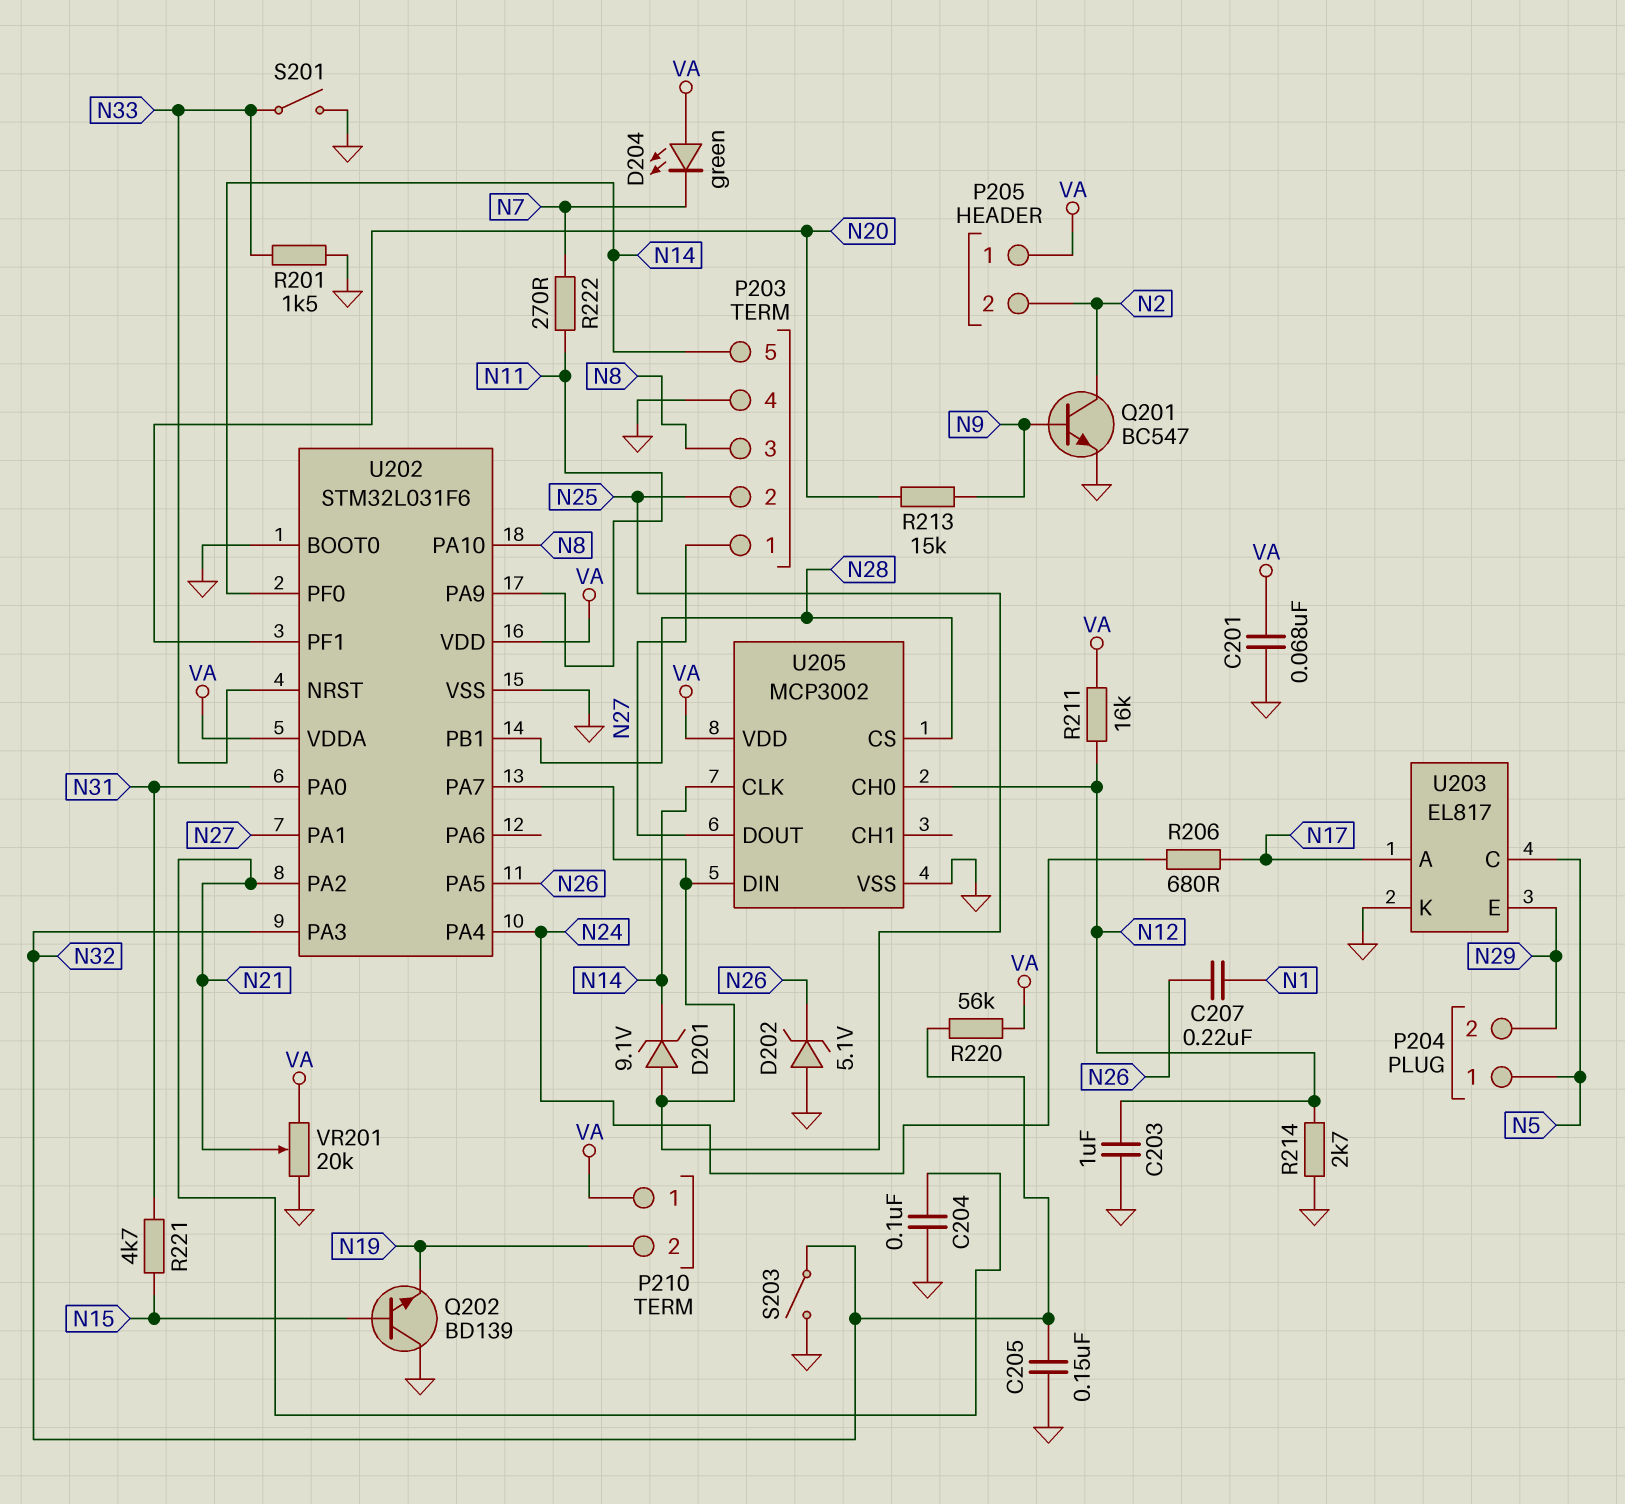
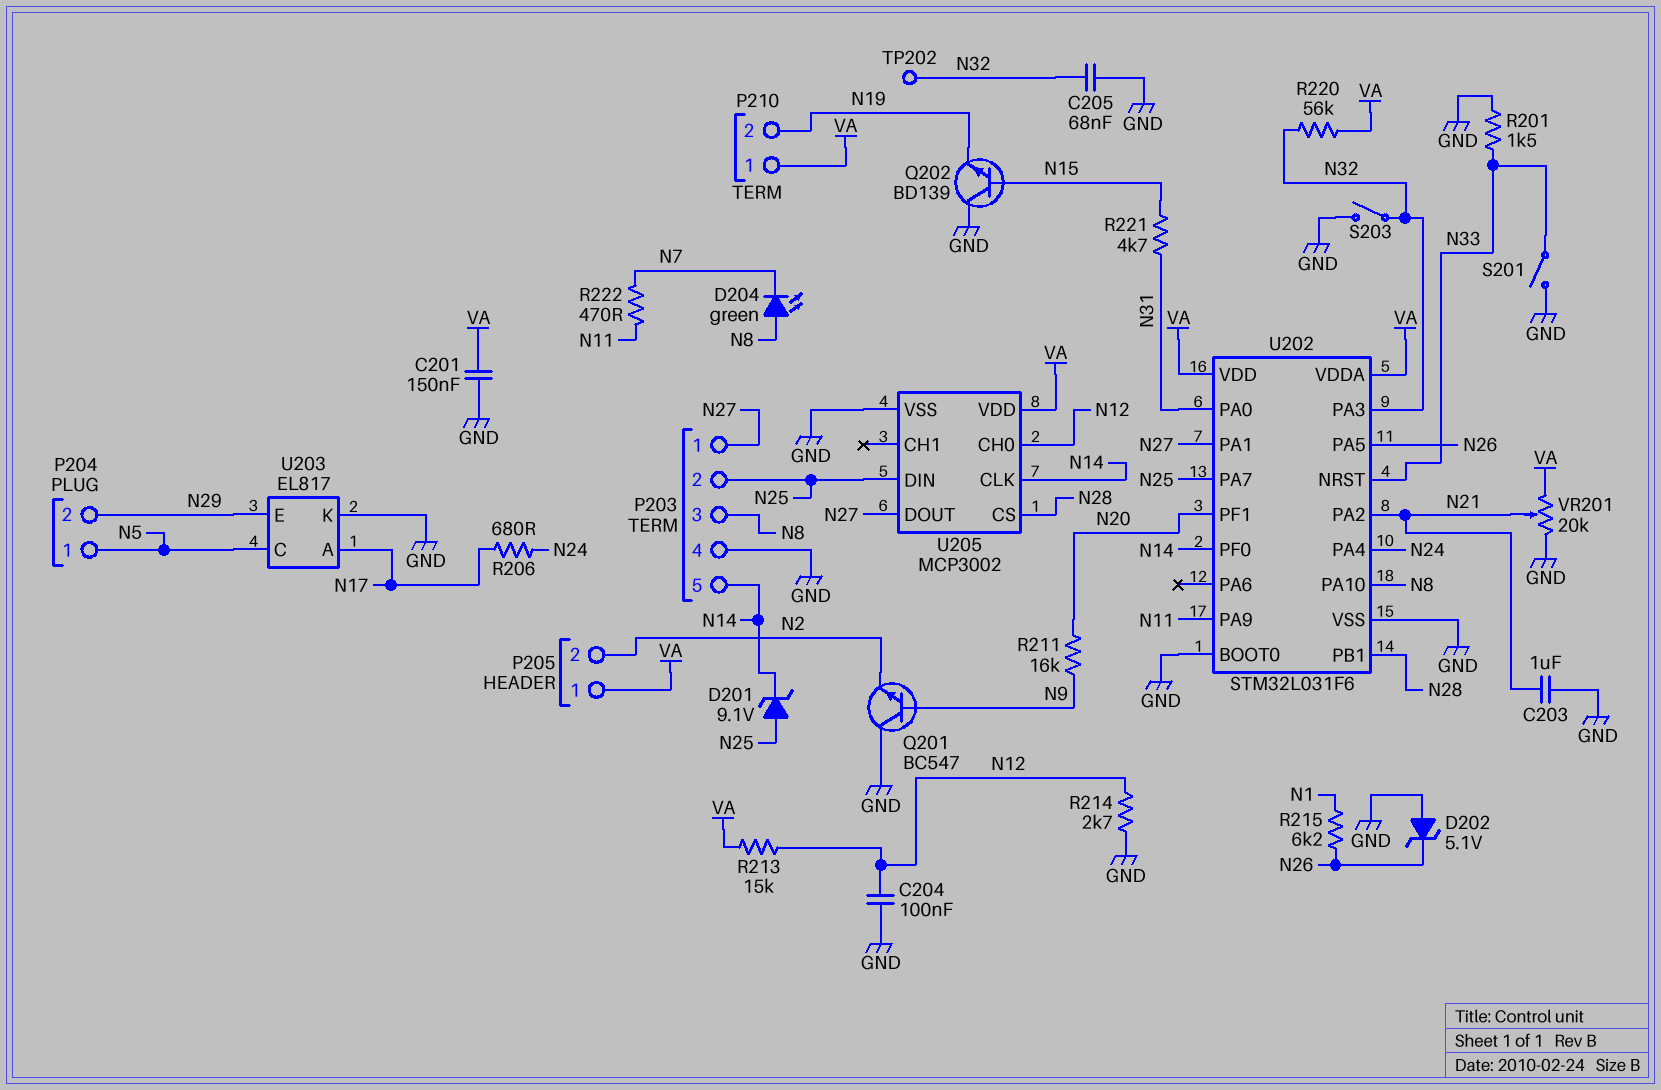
C201: 68nF (GND, VA) -> 150nF (GND, VA)
C203: 1uF (GND, N12) -> 1uF (GND, N21)
C204: 100nF (GND, N21) -> 100nF (GND, N12)
C205: 150nF (GND, N32) -> 68nF (GND, N32)
C207: 220nF (N1, N26) -> none
D204: LED green (A VA, K N7) -> LED green (A N8, K N7)
Q201: NPN BC547 (B N9, C N2, E GND) -> NPN BC547 (B N9, C GND, E N2)
R211: 16k (N12, VA) -> 16k (N9, N20)
R213: 15k (N9, N20) -> 15k (N12, VA)
R215: none -> 6.2k (N1, N26)
R222: 270 (N7, N11) -> 470 (N7, N11)
TP202: none -> test point (N32)

